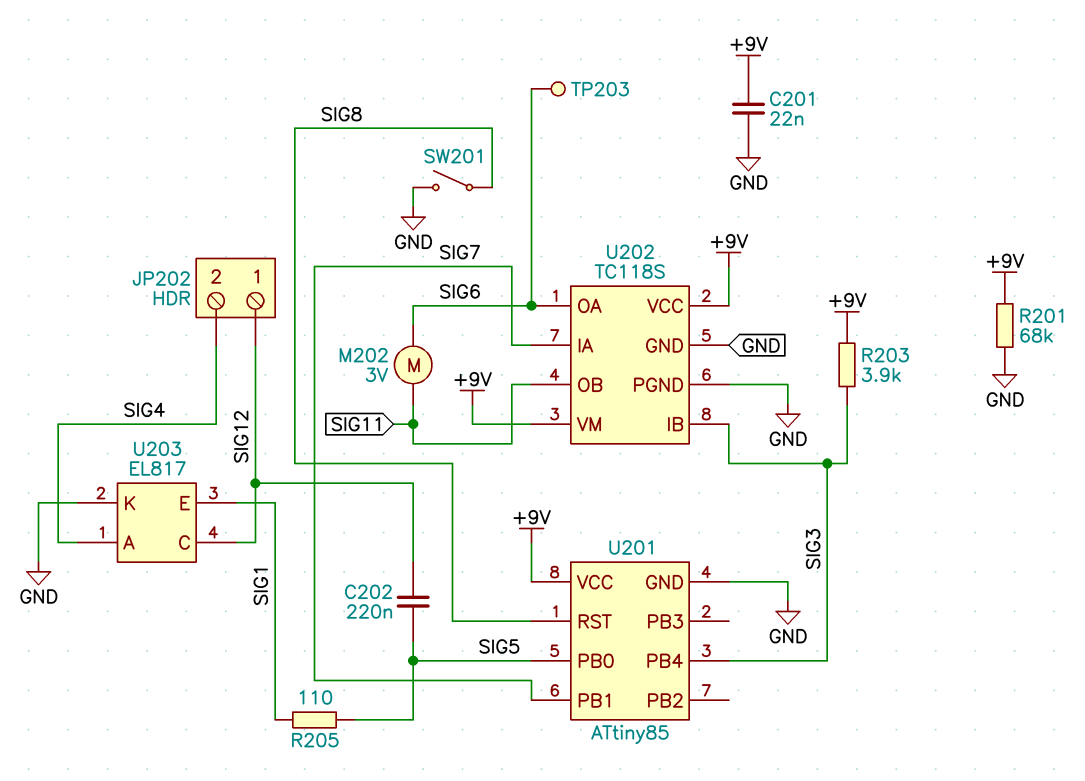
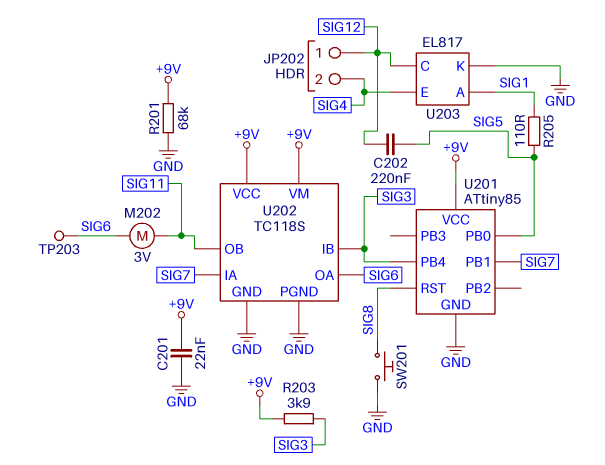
SW201: switch (GND, SIG8) -> button (GND, SIG8)
U203 pin A: SIG4 -> SIG1
U203 pin E: SIG1 -> SIG4

